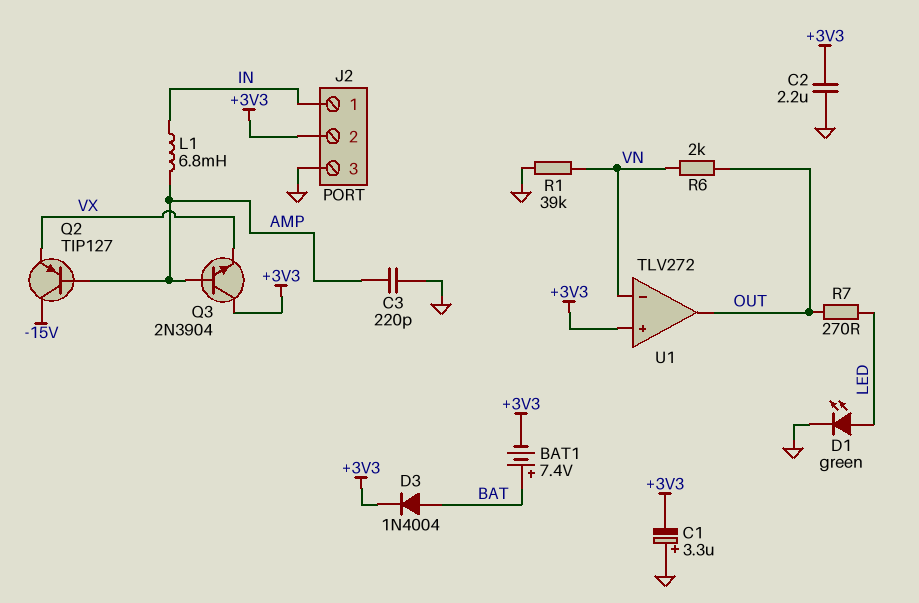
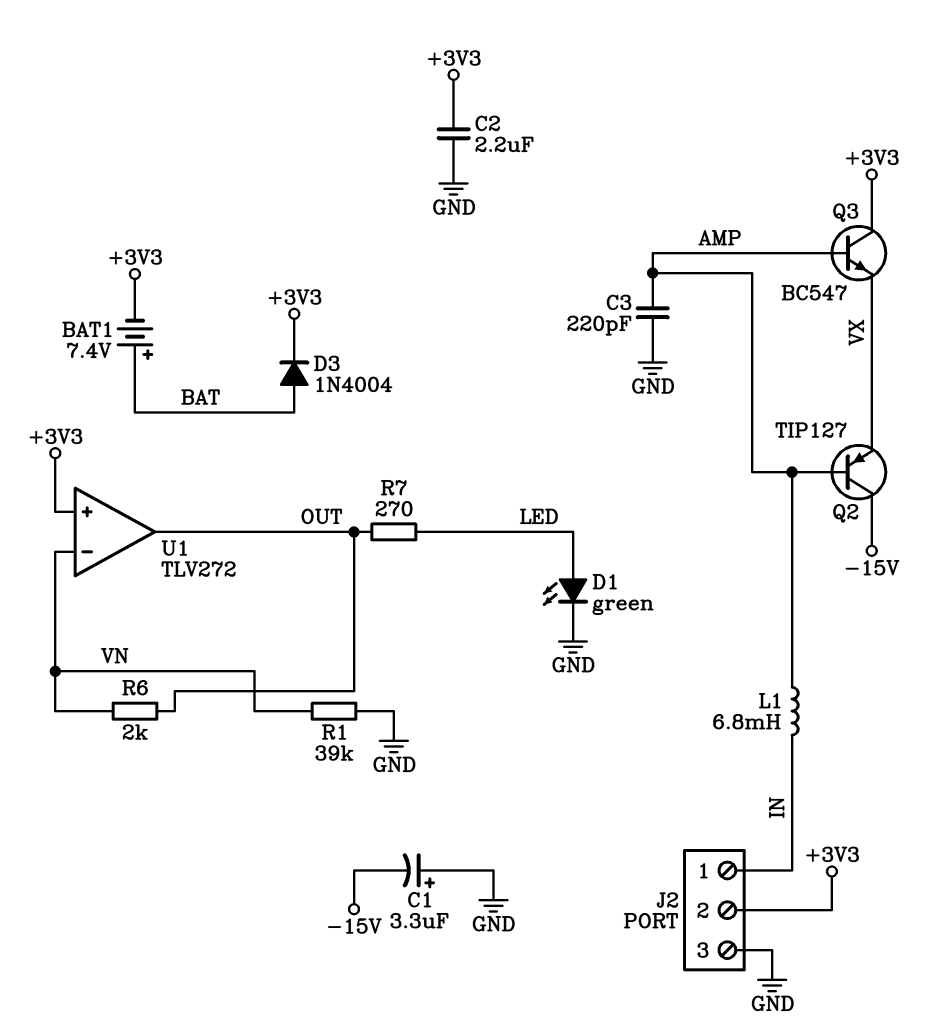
C1: 3.3uF (plus GND, minus +3V3) -> 3.3uF (plus GND, minus -15V)
Q3: NPN 2N3904 (B AMP, C +3V3, E VX) -> NPN BC547 (B AMP, C +3V3, E VX)

